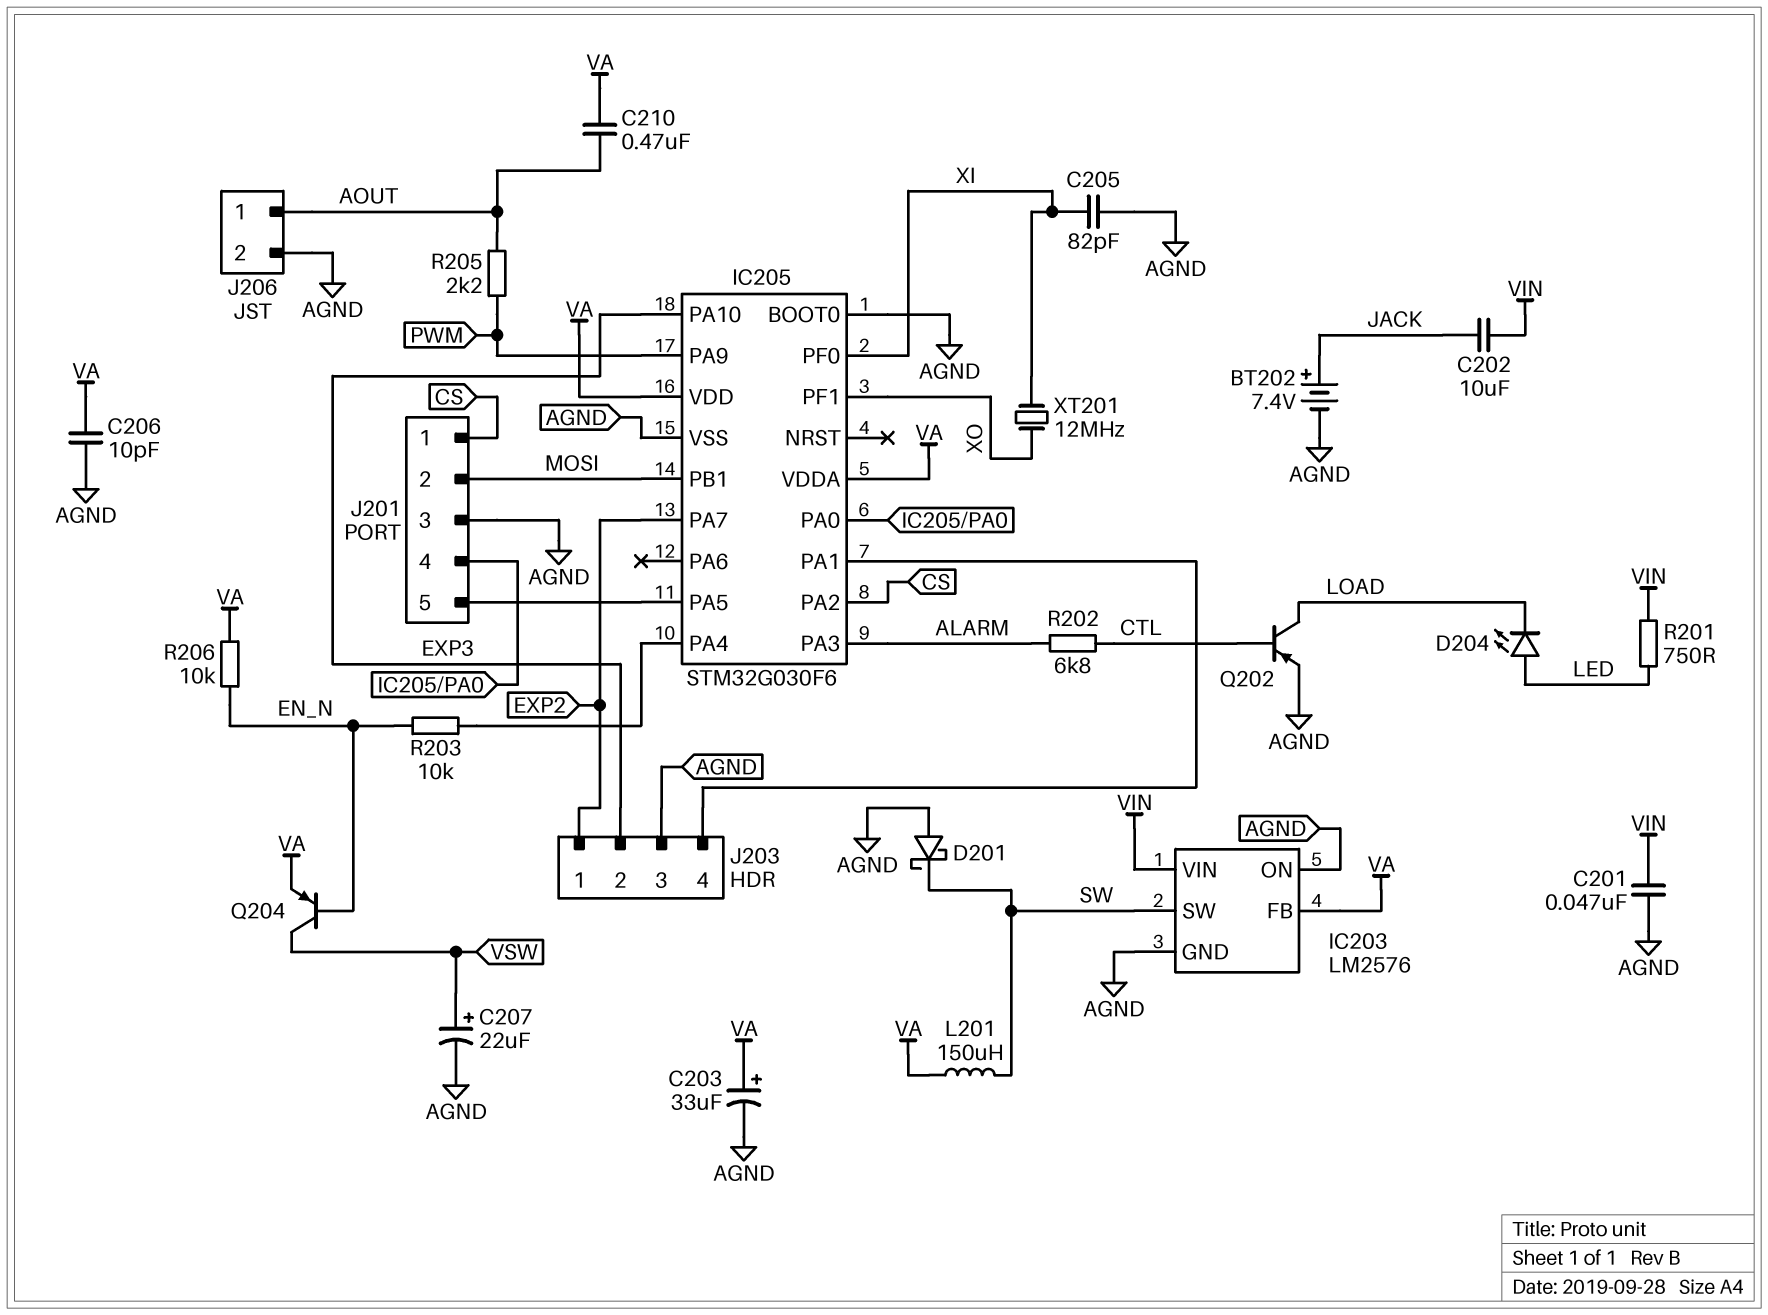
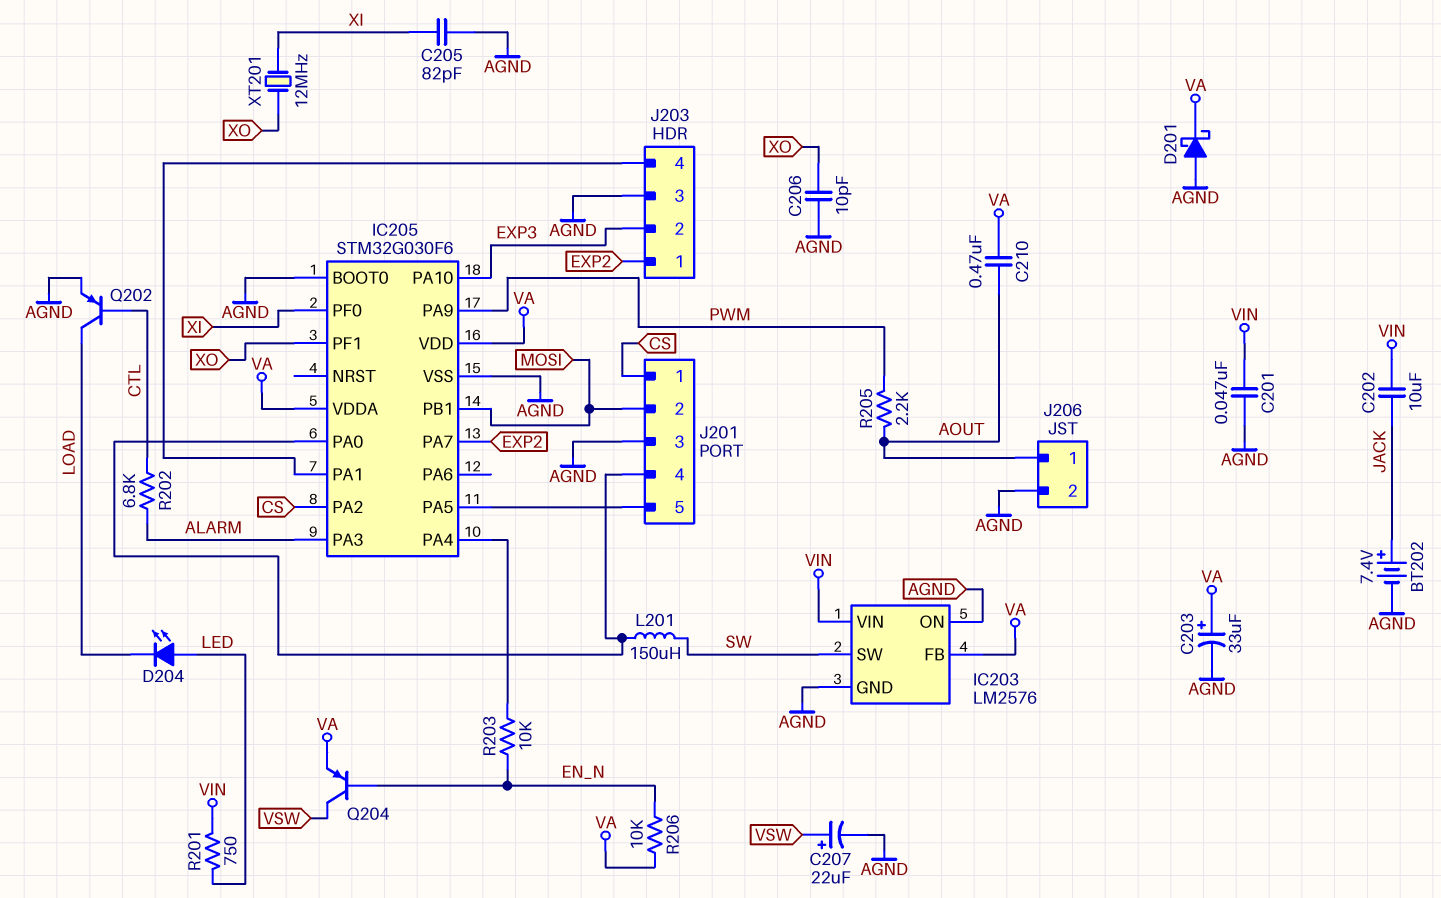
C206: 10pF (AGND, VA) -> 10pF (AGND, XO)
D201: schottky (A AGND, K SW) -> schottky (A AGND, K VA)
L201: 150uH (SW, VA) -> 150uH (IC205/PA0, SW)

